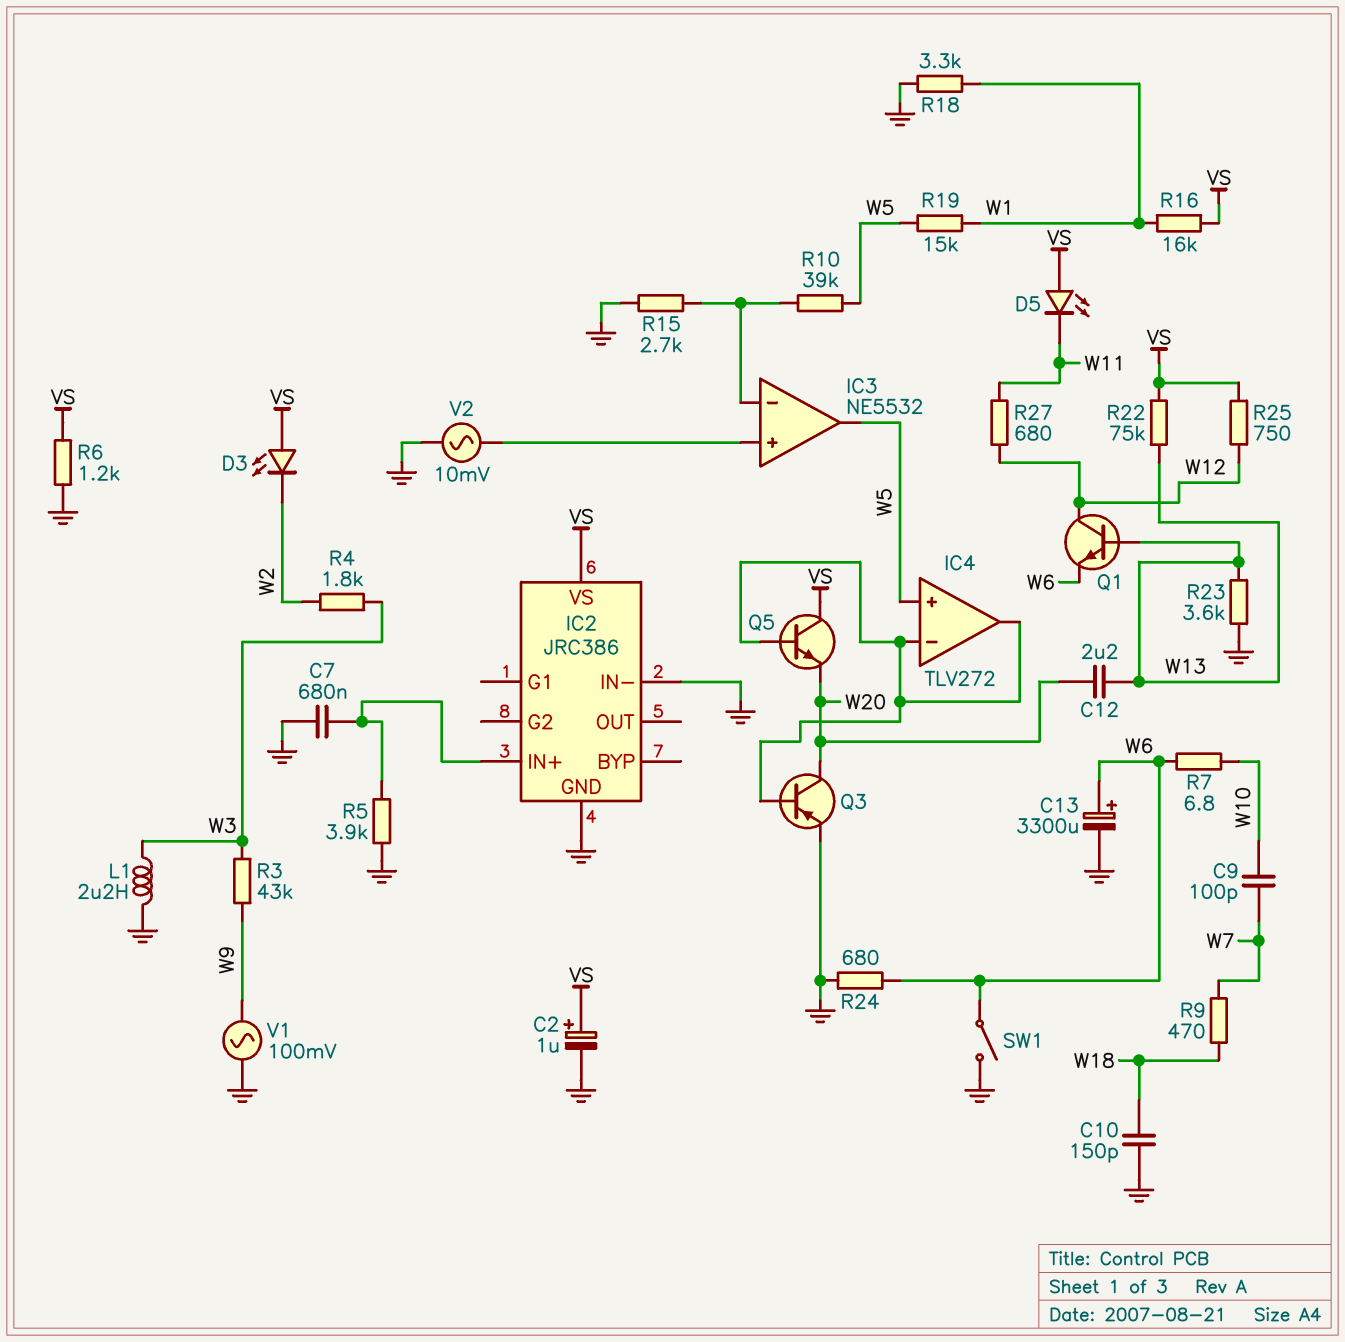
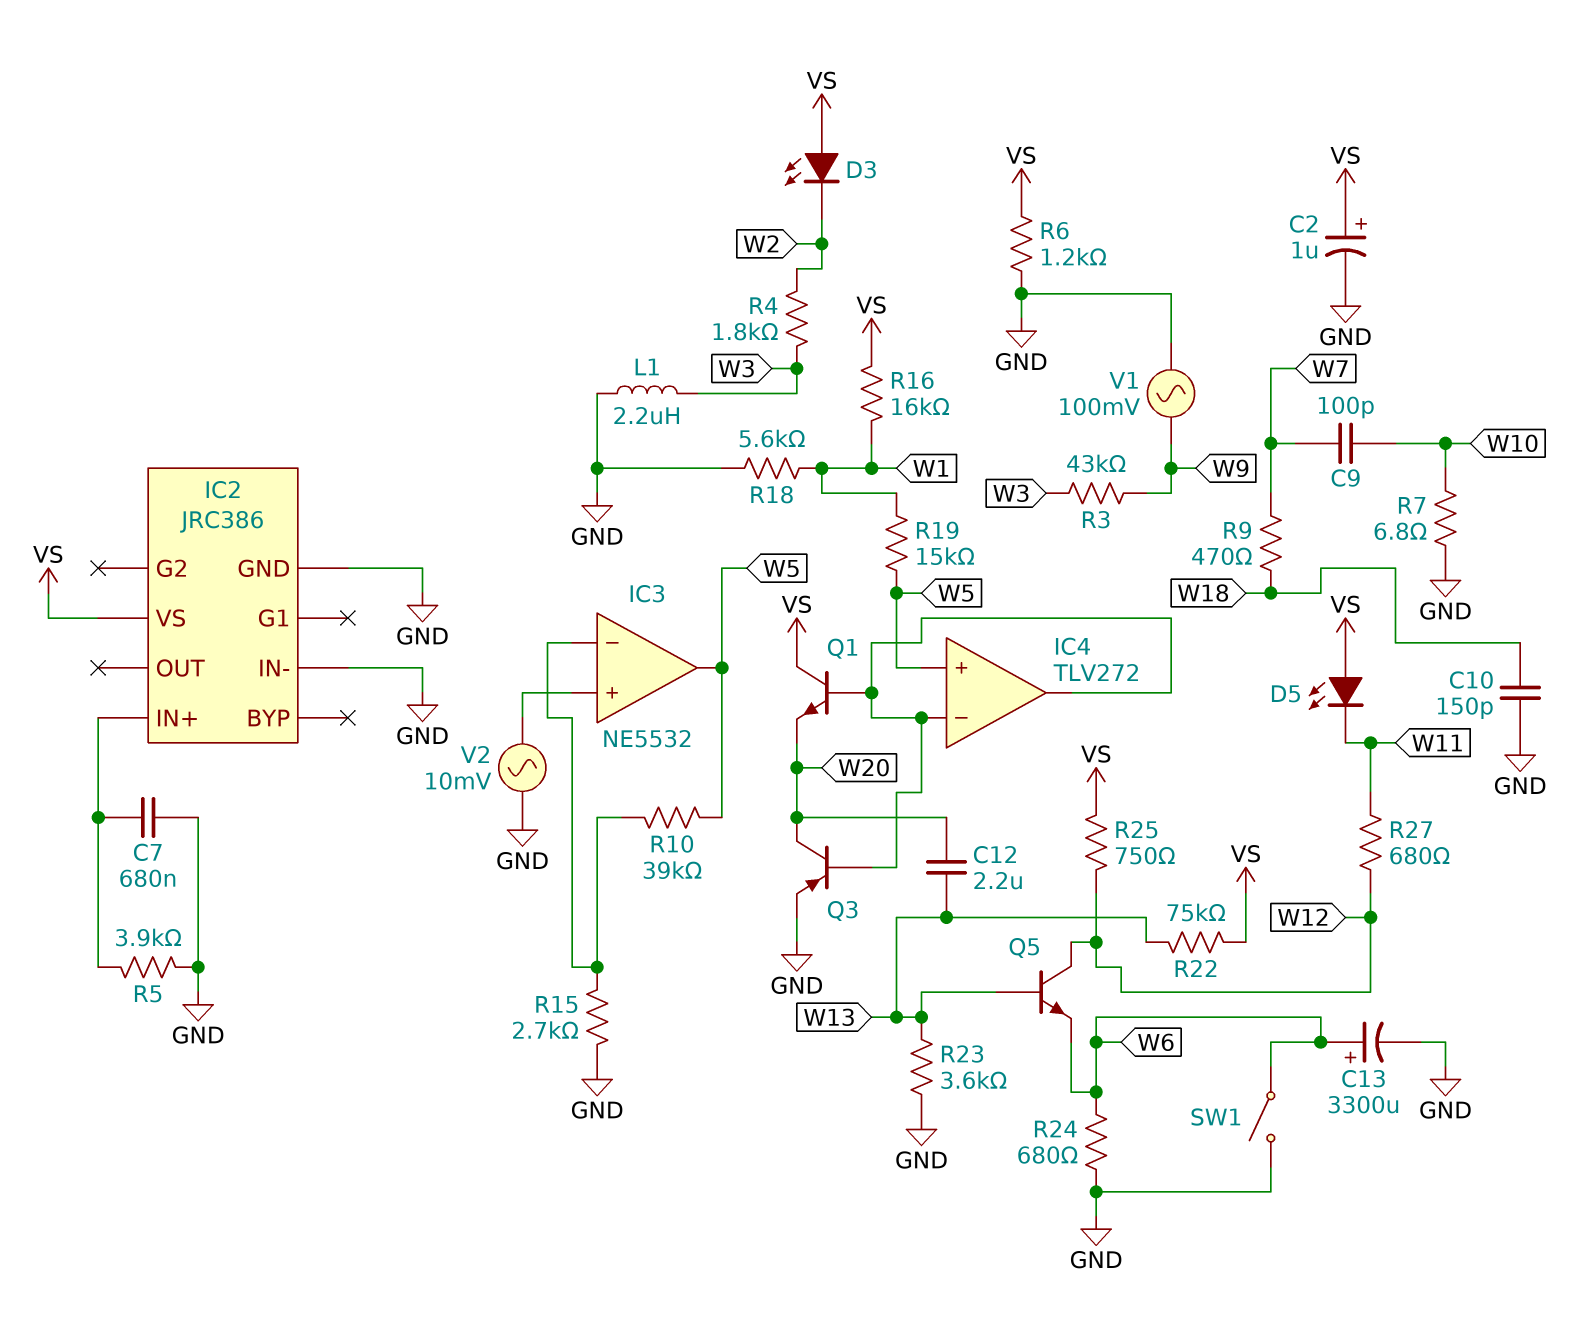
Q1: NPN (B W13, C W12, E W6) -> NPN (B IC4/in-, C VS, E W20)
Q5: NPN (B IC4/in-, C VS, E W20) -> NPN (B W13, C W12, E W6)
R7: 6.8 (W6, W10) -> 6.8 (GND, W10)
R18: 3.3k (GND, W1) -> 5.6k (GND, W1)

